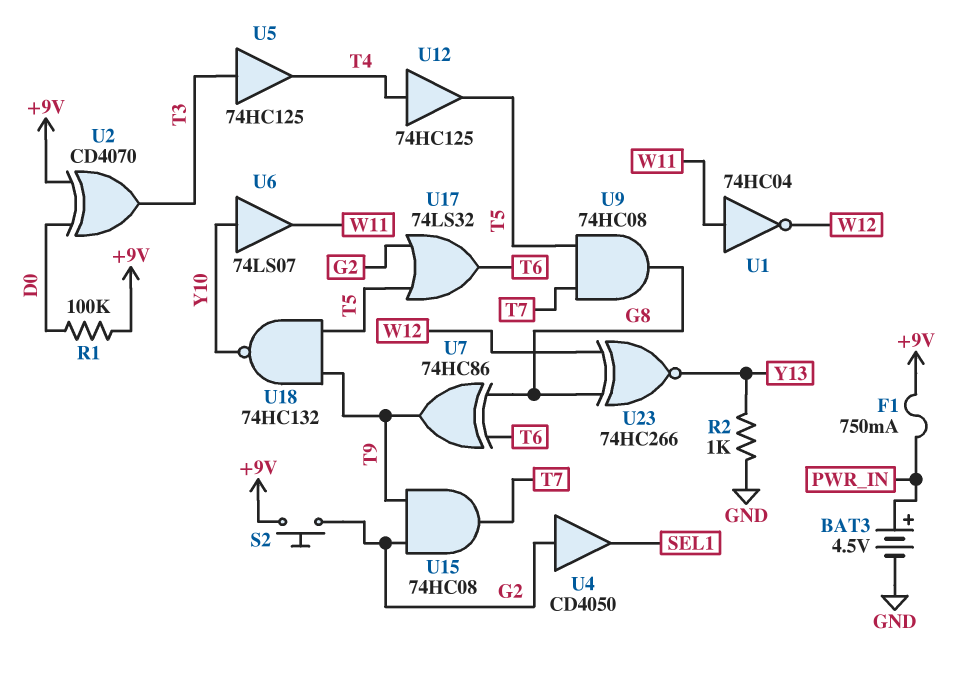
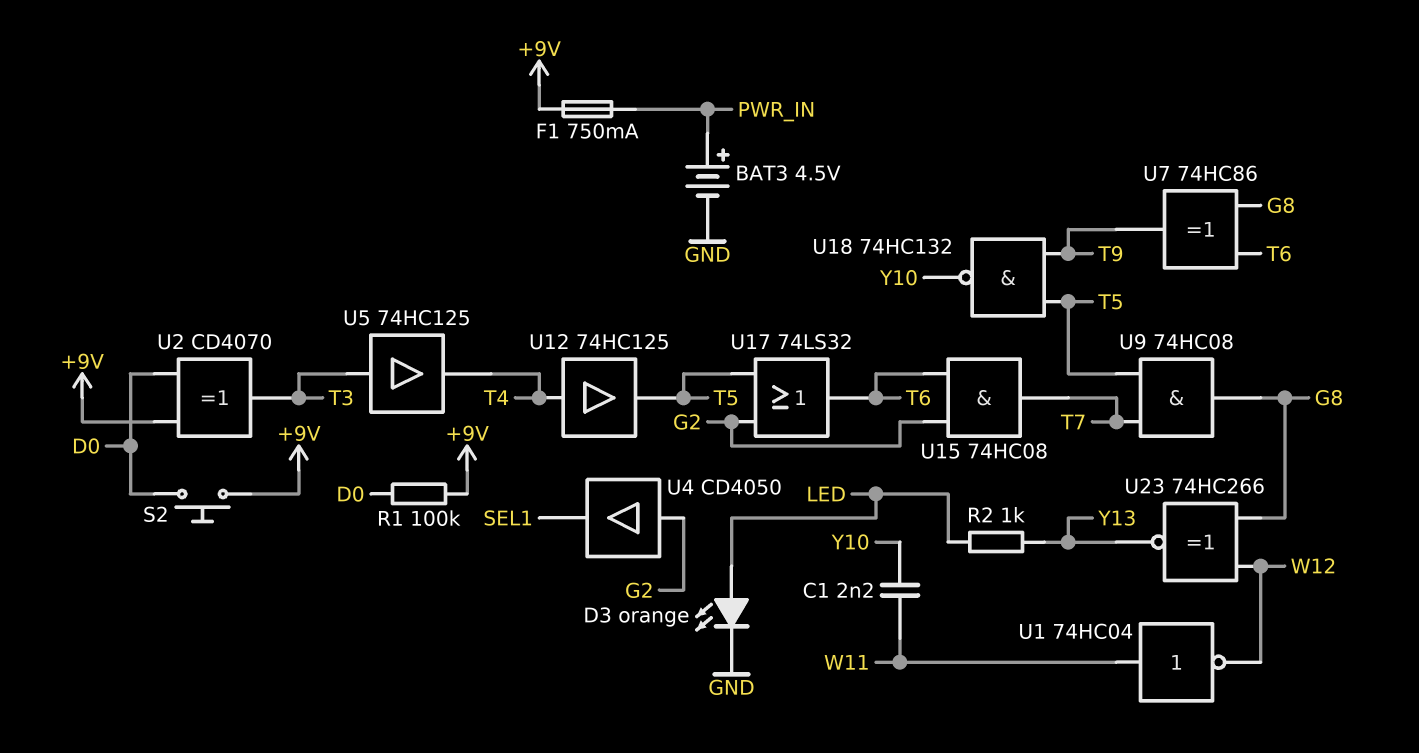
C1: none -> 2.2nF (W11, Y10)
D3: none -> LED orange (A LED, K GND)
R2: 1k (GND, Y13) -> 1k (LED, Y13)
S2: button (+9V, G2) -> button (+9V, D0)
U6: buffer 74LS07 (in Y10, out W11) -> none
U15: AND 74HC08 (in G2, in T9, out T7) -> AND 74HC08 (in G2, in T6, out T7)

